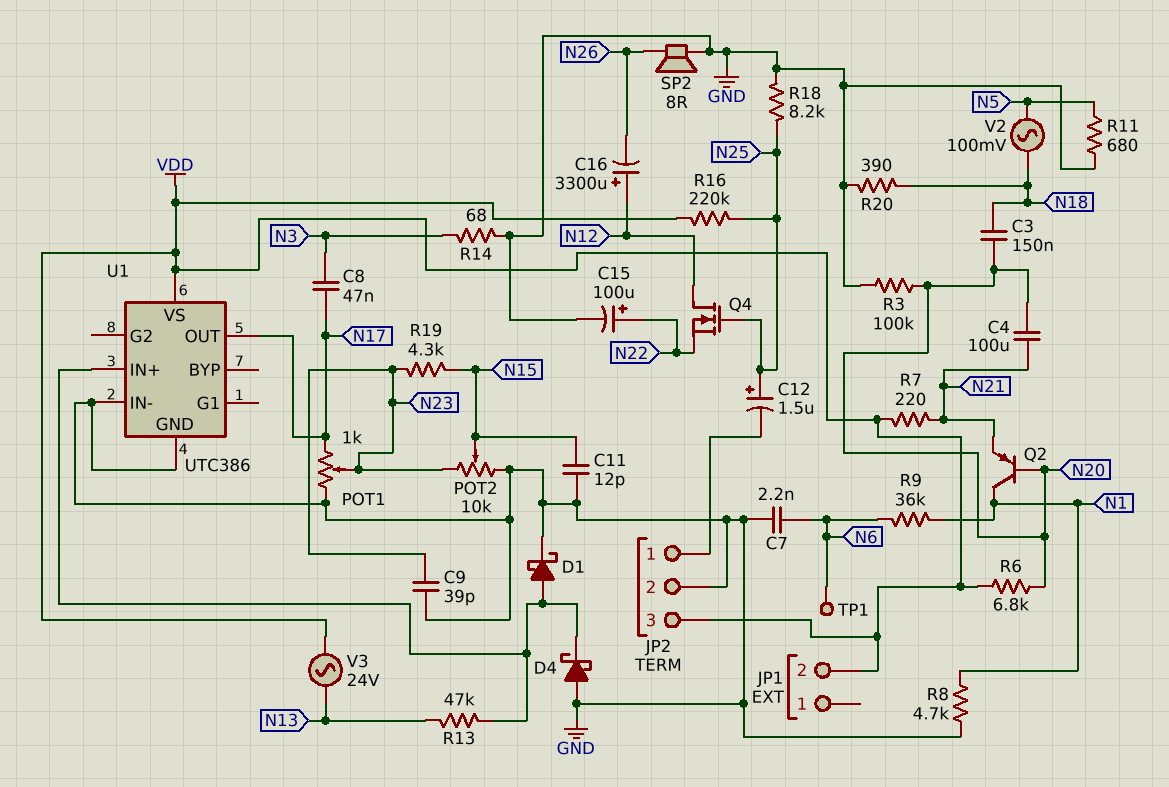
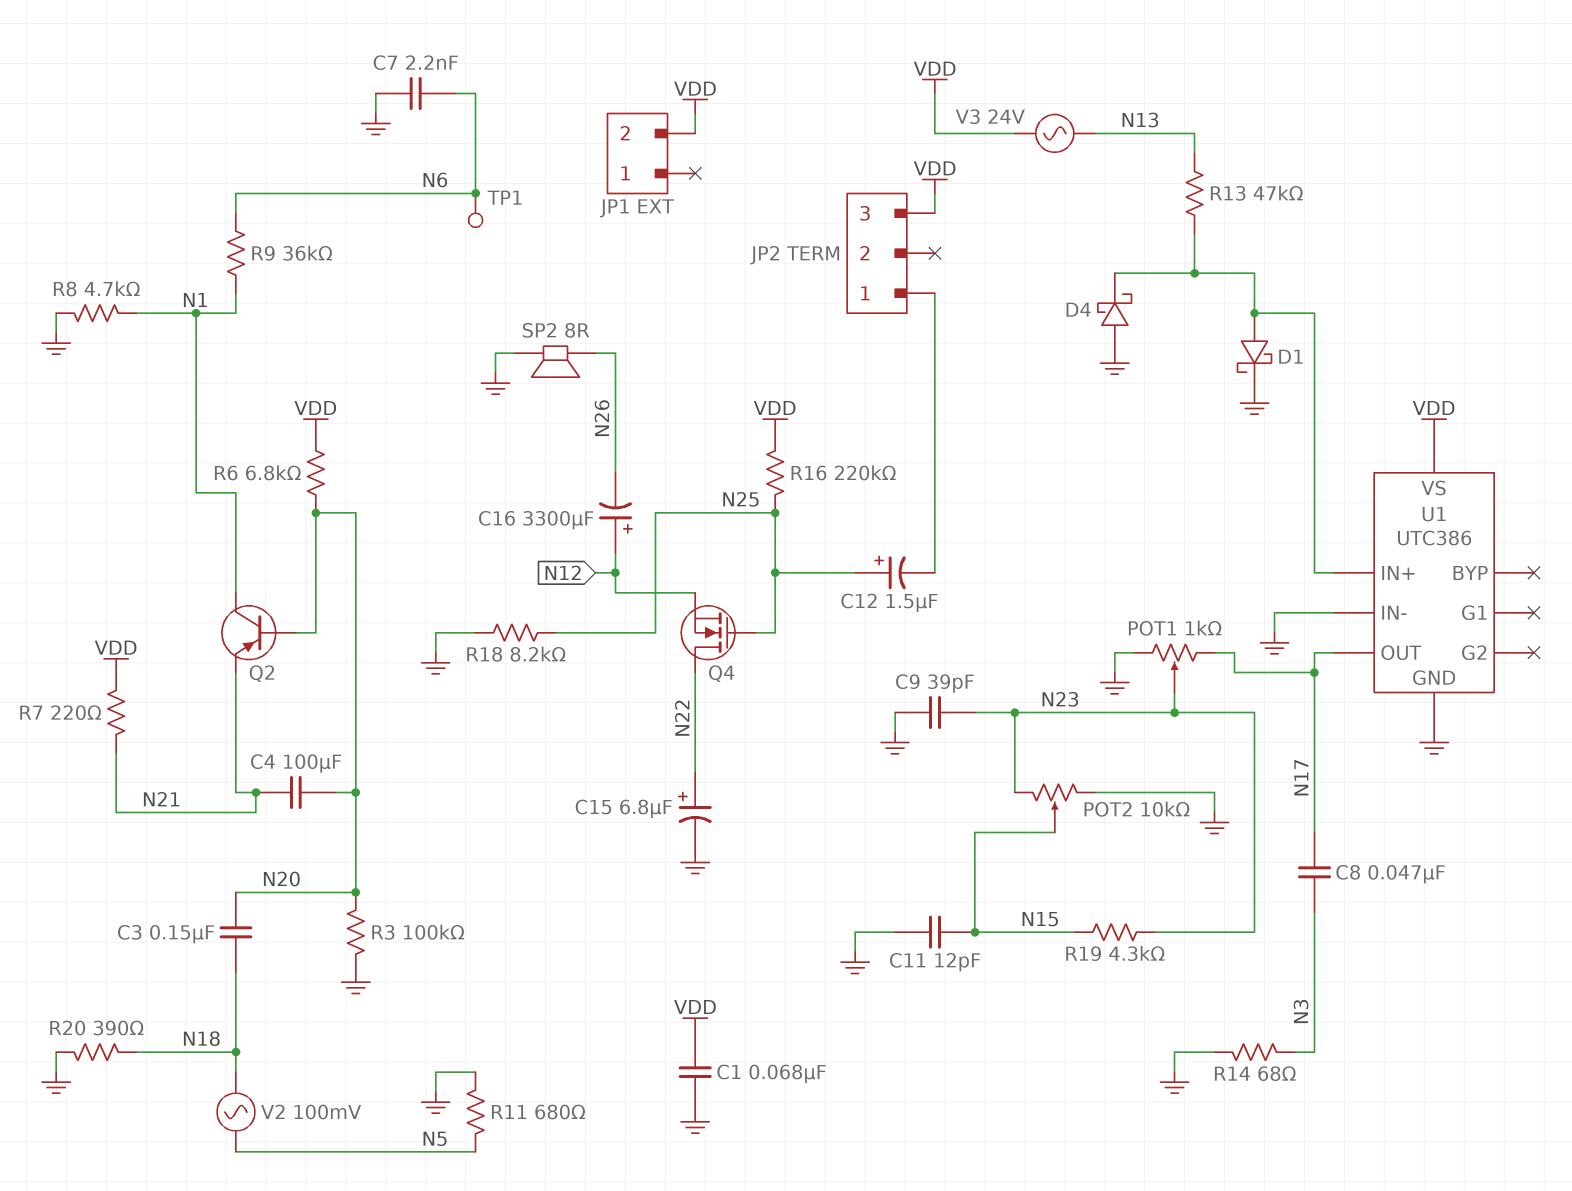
C1: none -> 68nF (GND, VDD)
C15: 100uF (plus N22, minus GND) -> 6.8uF (plus N22, minus GND)
JP2 pin 2: GND -> none
Q4: NMOS (G N25, D N12, S N22) -> NMOS (G N25, D N22, S N12)

